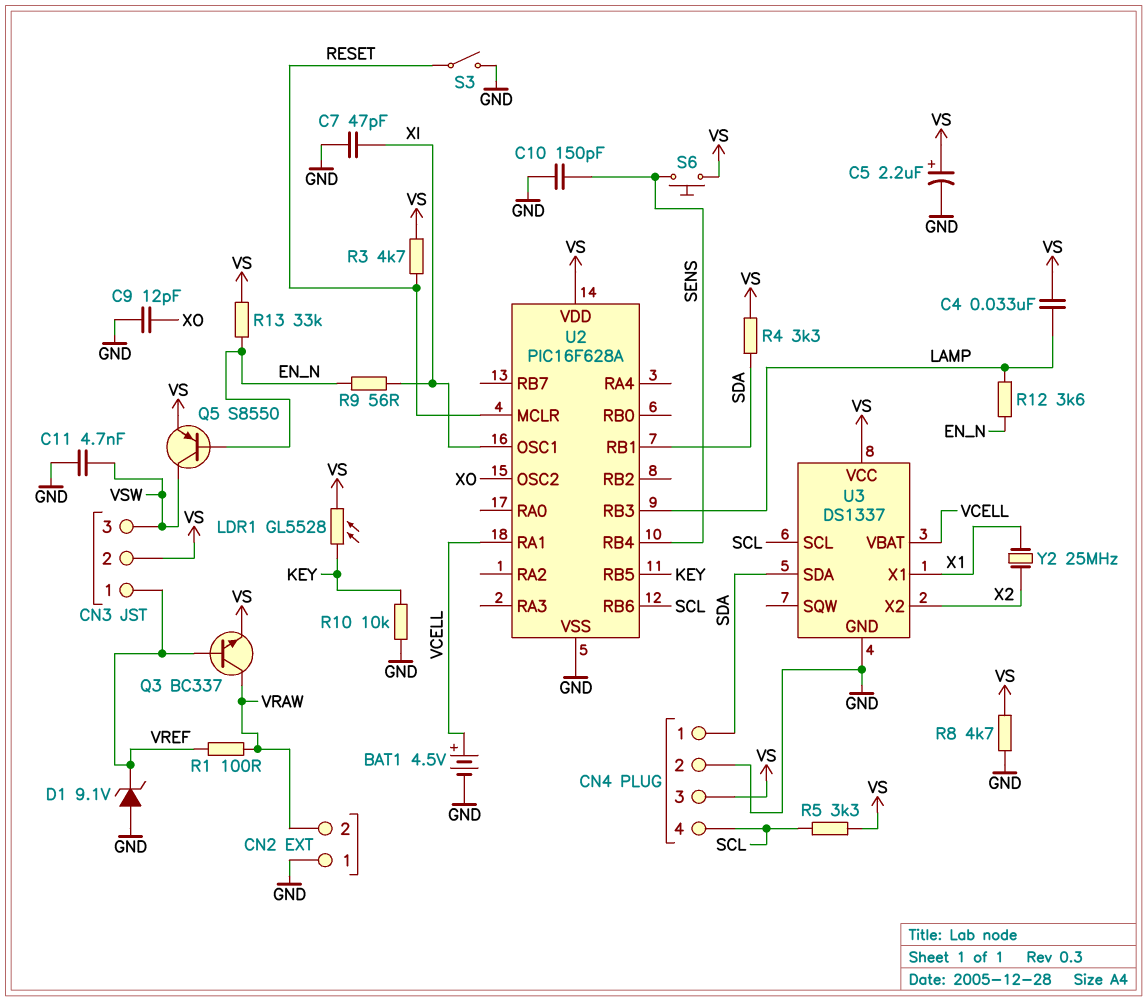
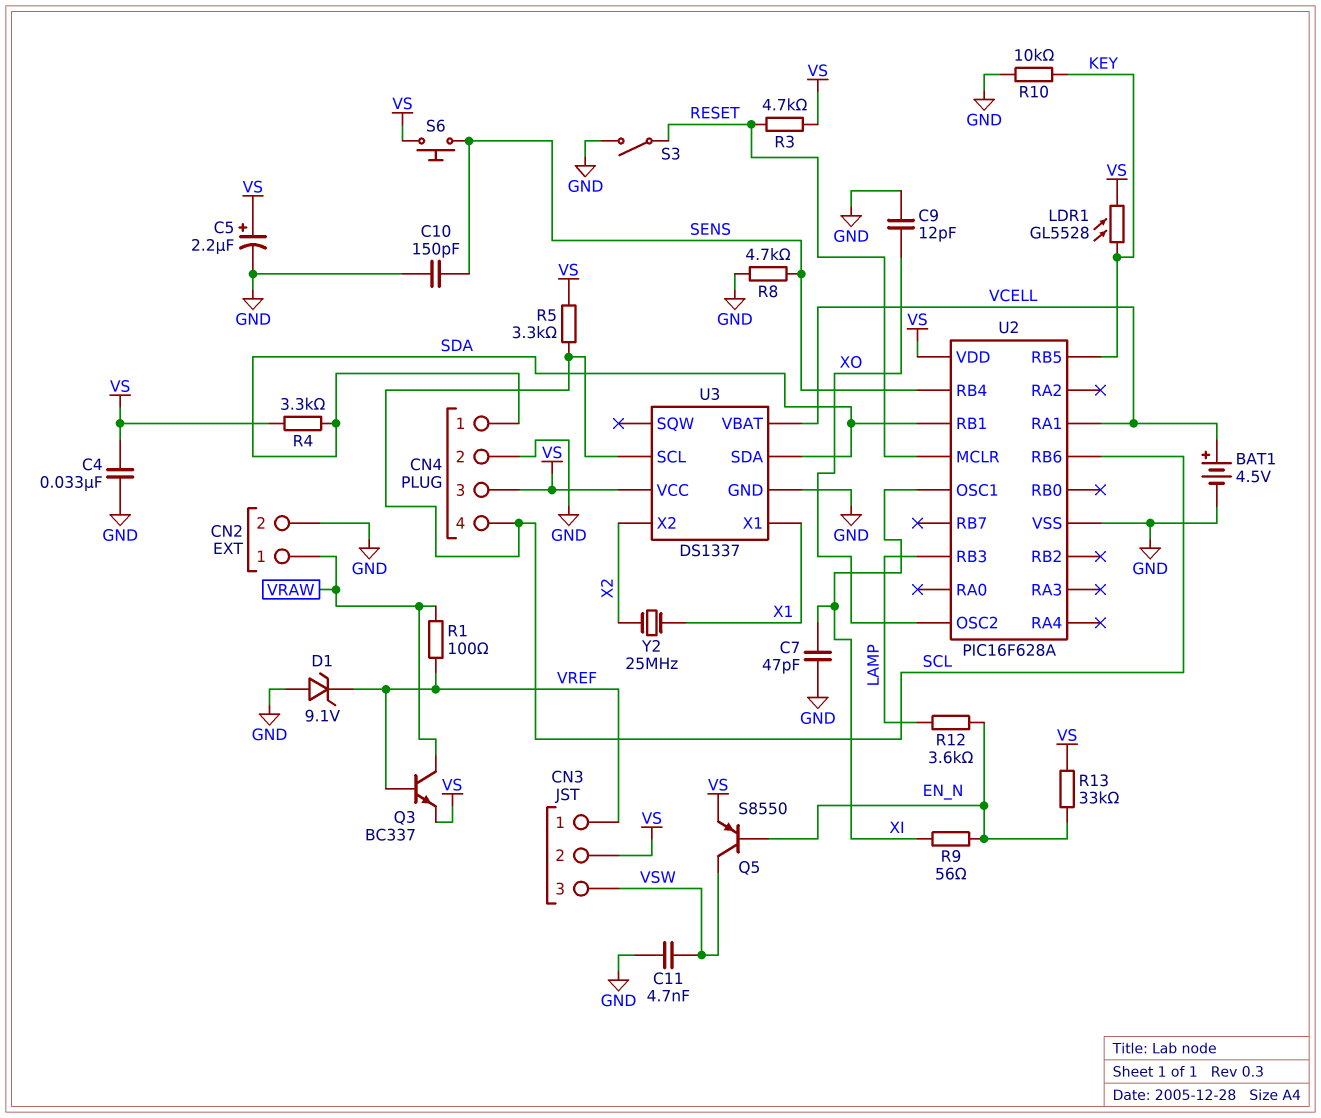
C4: 33nF (LAMP, VS) -> 33nF (GND, VS)
CN2 pin 1: GND -> VRAW
CN2 pin 2: VRAW -> GND
R8: 4.7k (GND, VS) -> 4.7k (GND, SENS)

